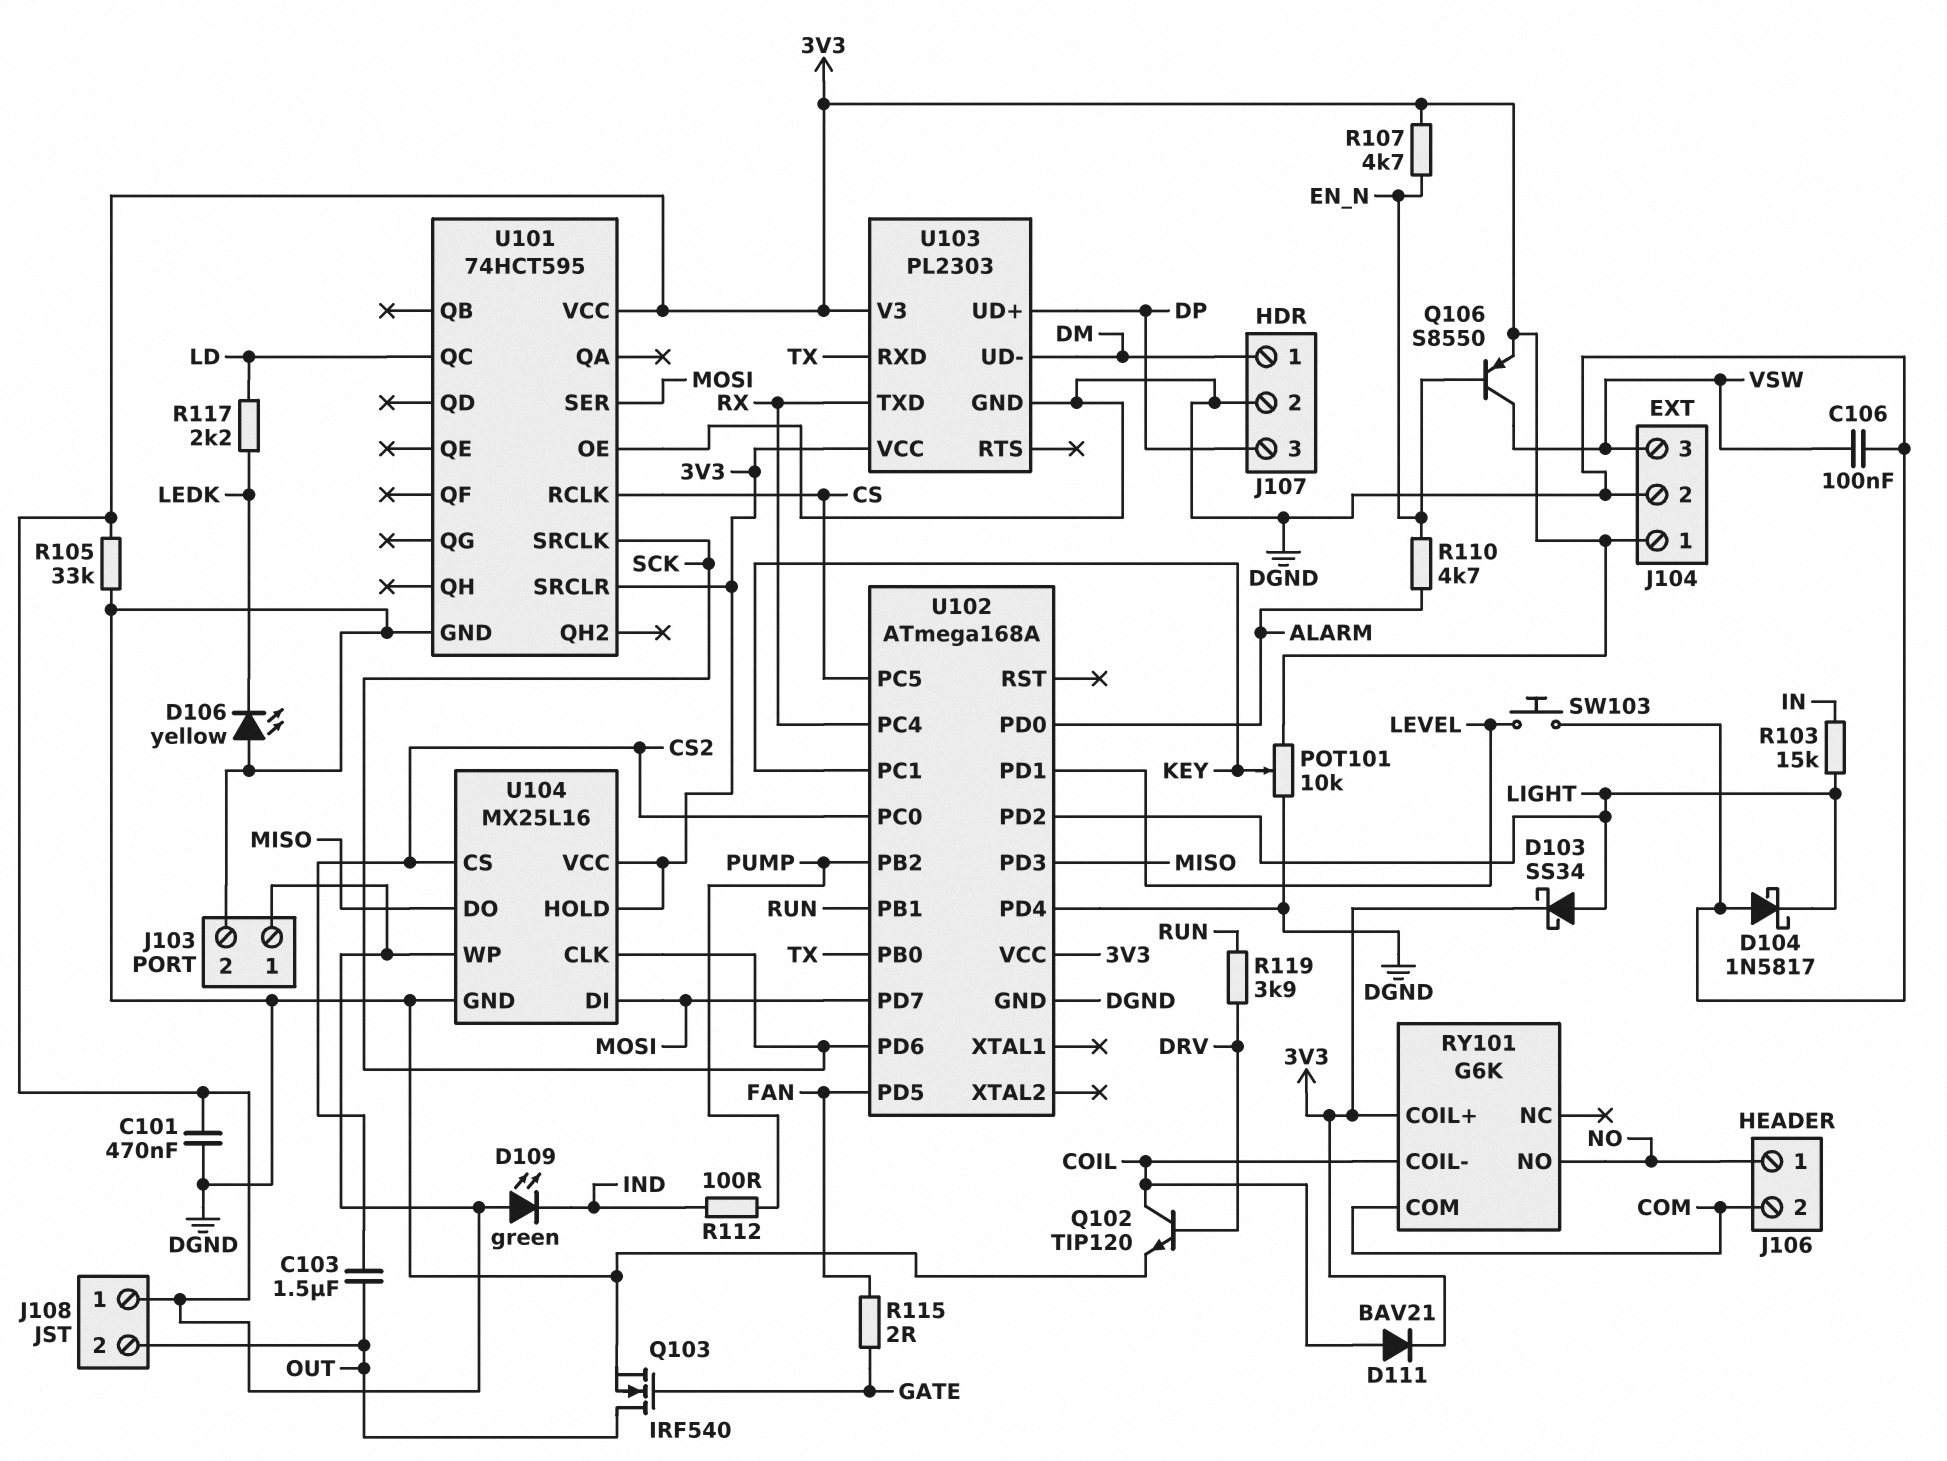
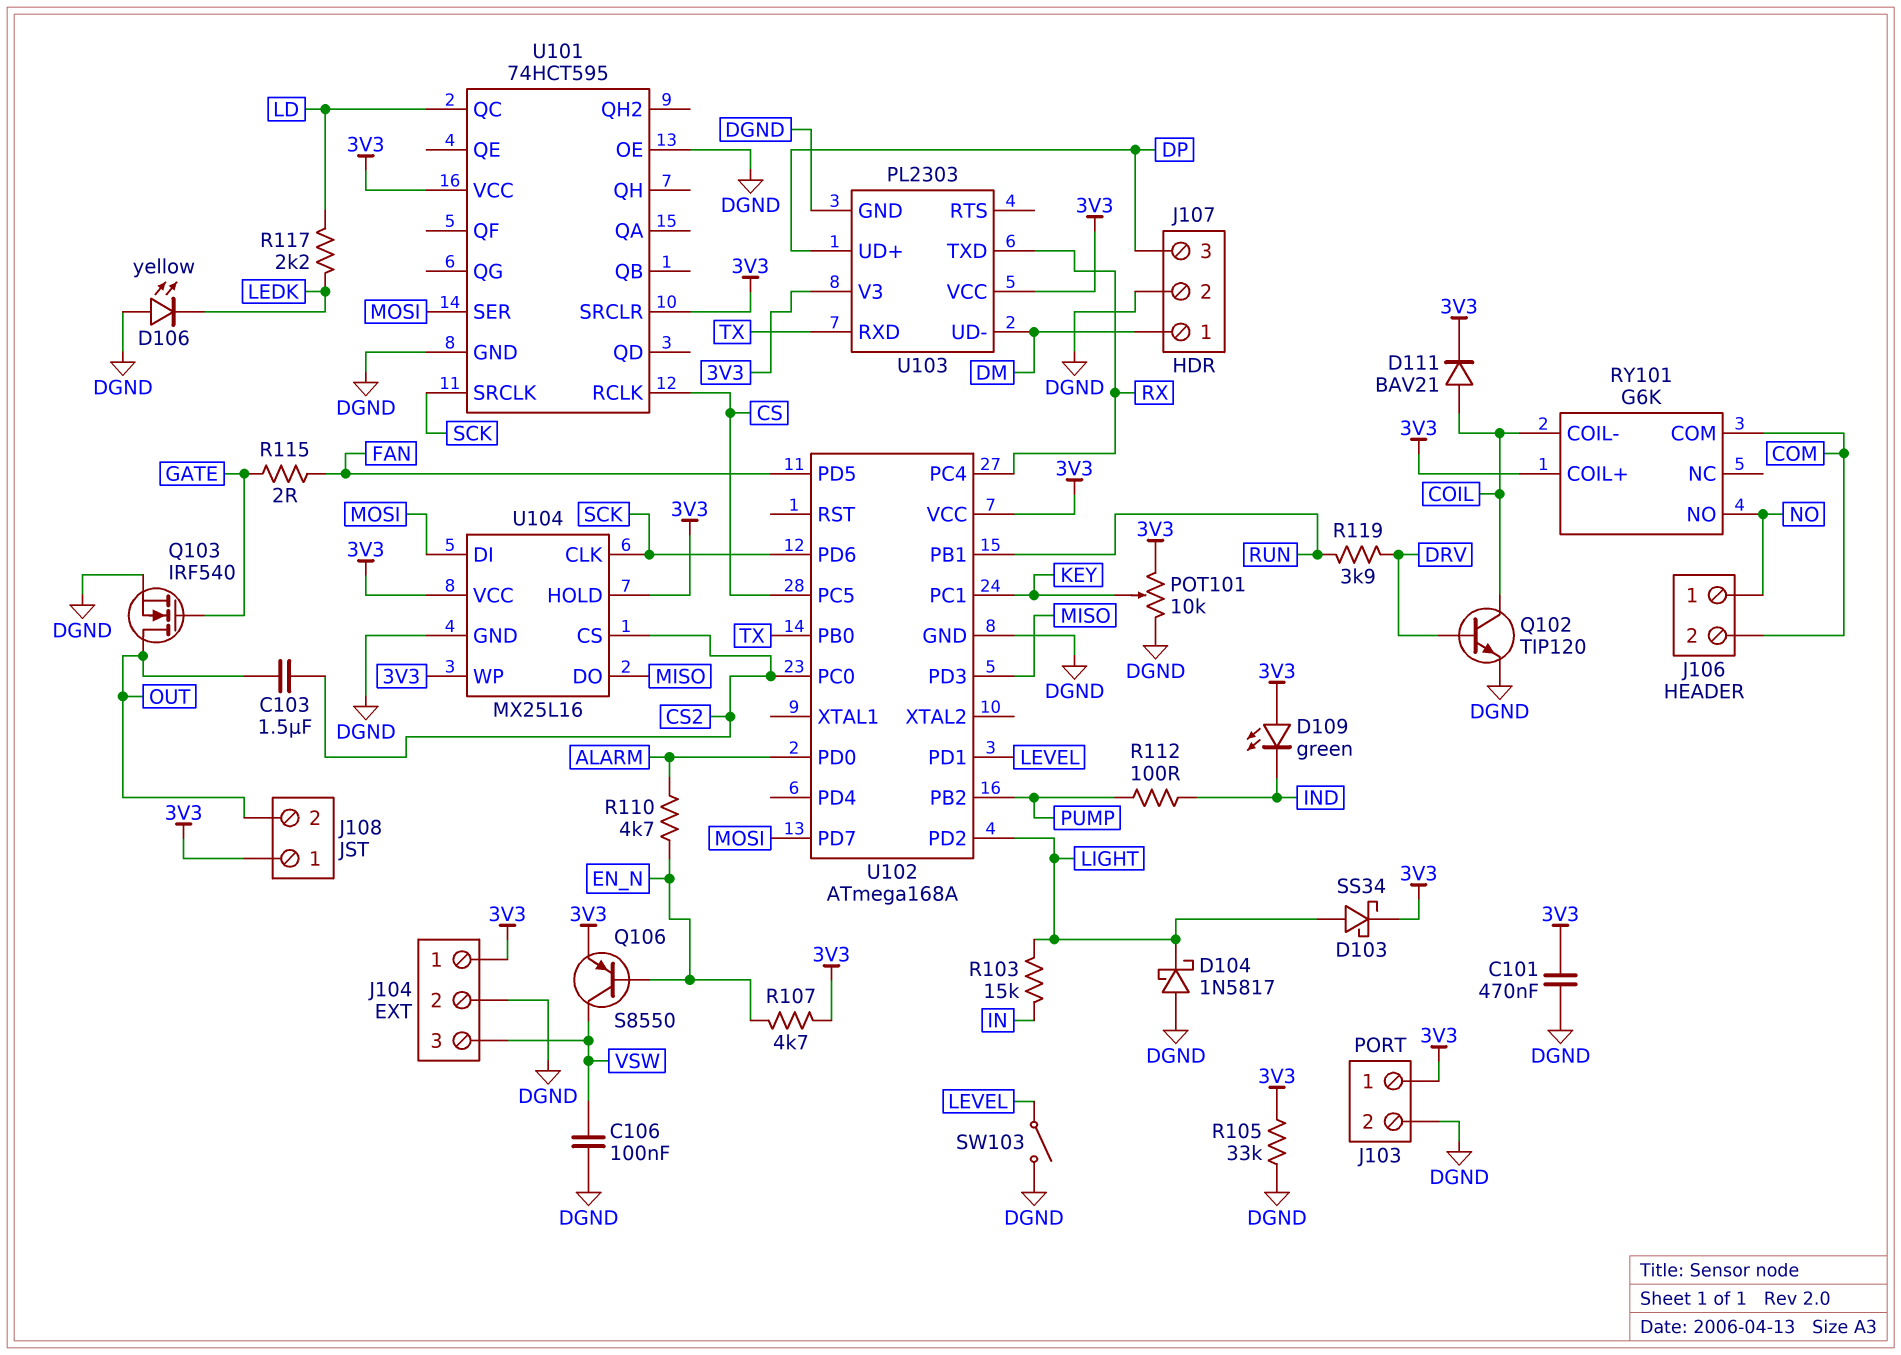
SW103: button (DGND, LEVEL) -> switch (DGND, LEVEL)
U102 pin PD4: DGND -> none

